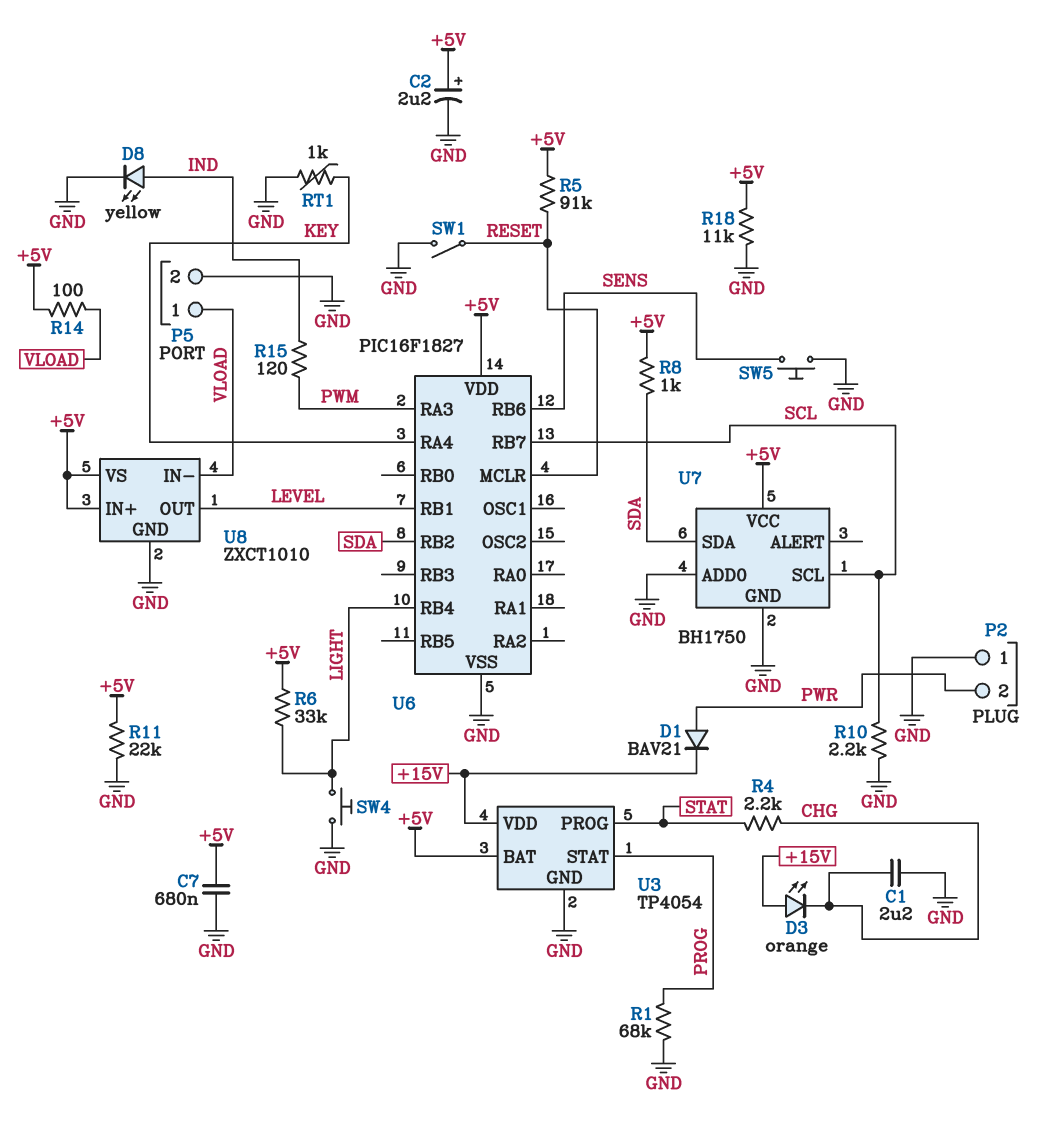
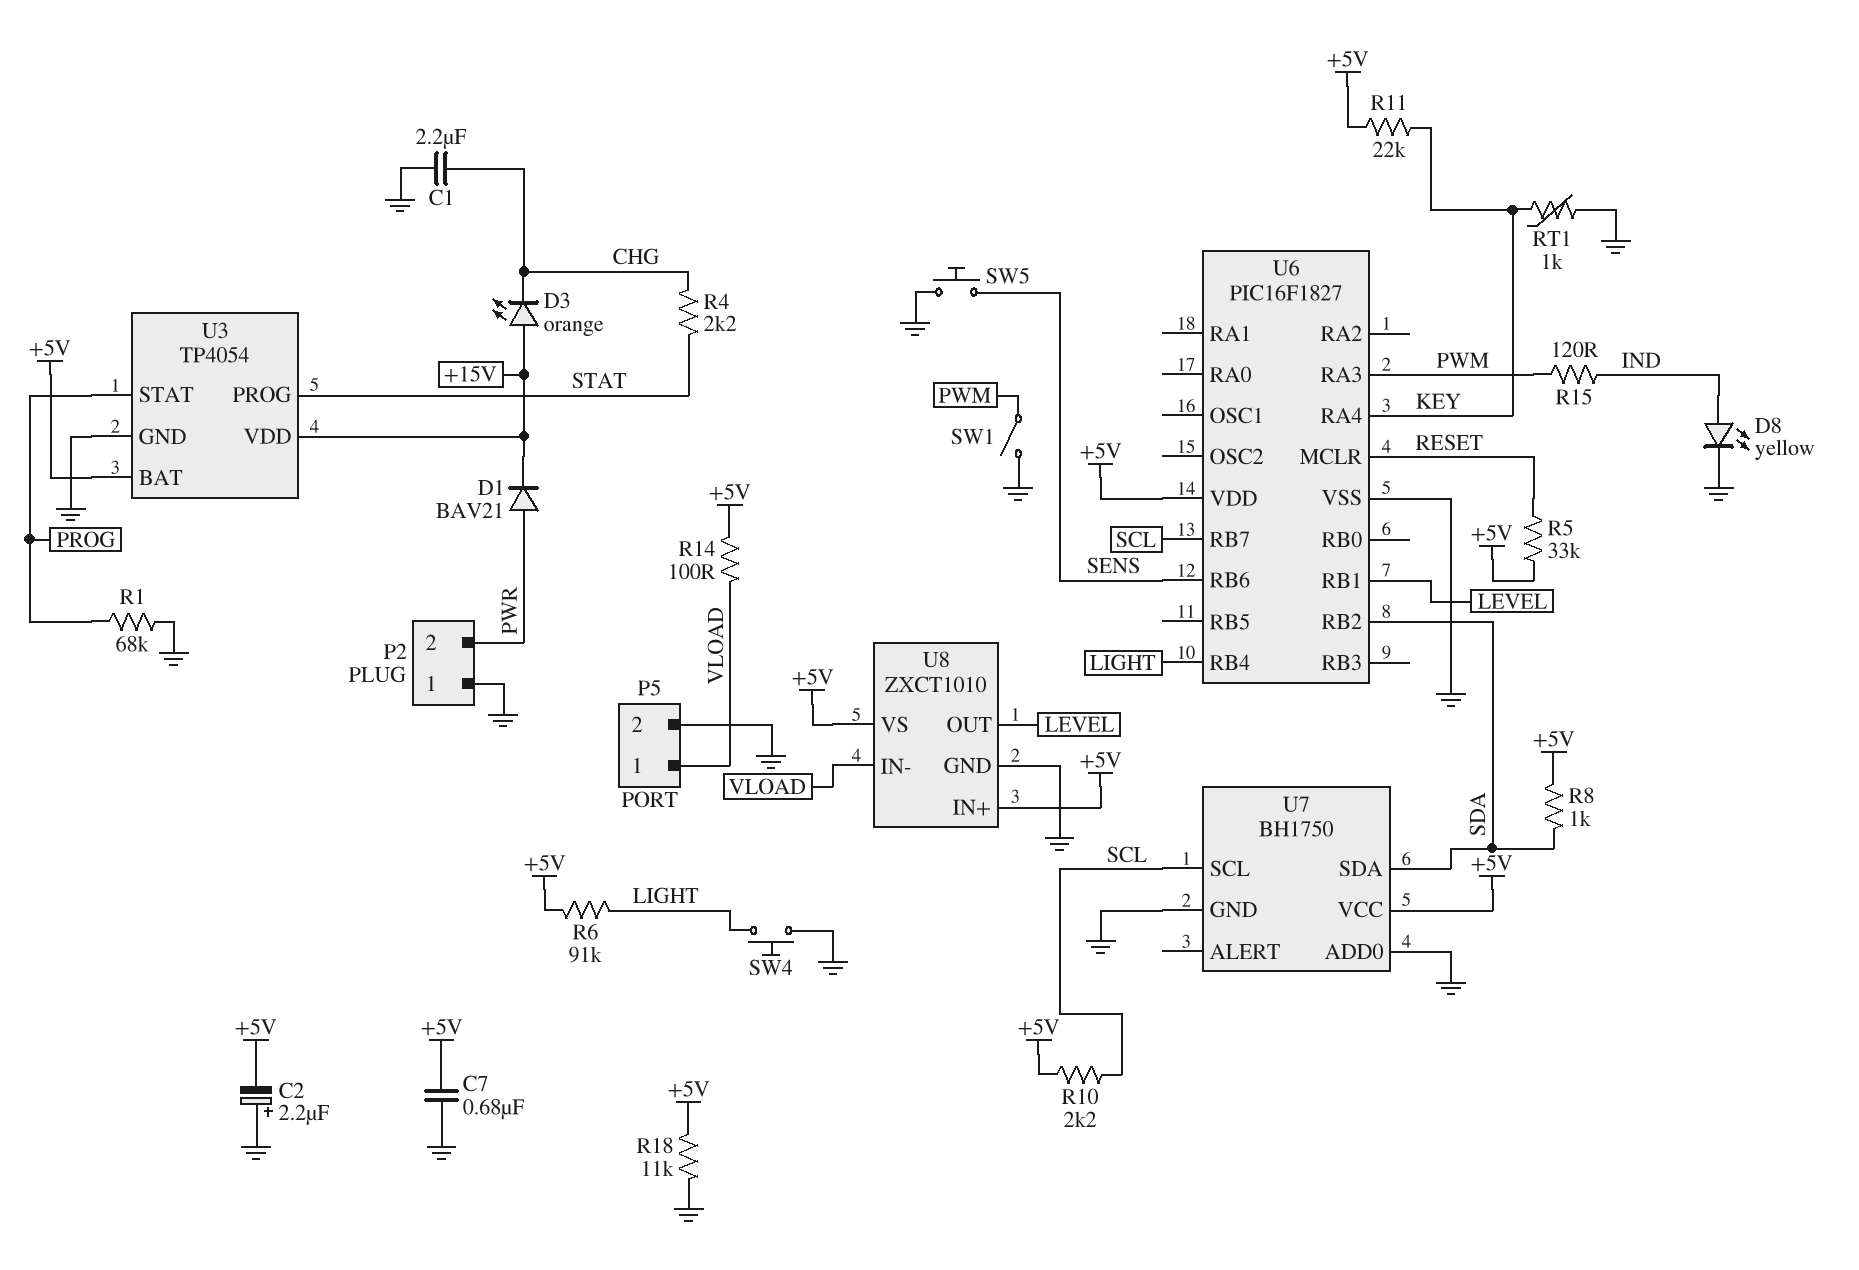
C2: 2.2uF (plus +5V, minus GND) -> 2.2uF (plus GND, minus +5V)
R5: 91k (+5V, RESET) -> 33k (+5V, RESET)
R6: 33k (+5V, LIGHT) -> 91k (+5V, LIGHT)
R10: 2.2k (GND, SCL) -> 2.2k (+5V, SCL)
R11: 22k (+5V, GND) -> 22k (+5V, KEY)
SW1: switch (GND, RESET) -> switch (GND, PWM)

